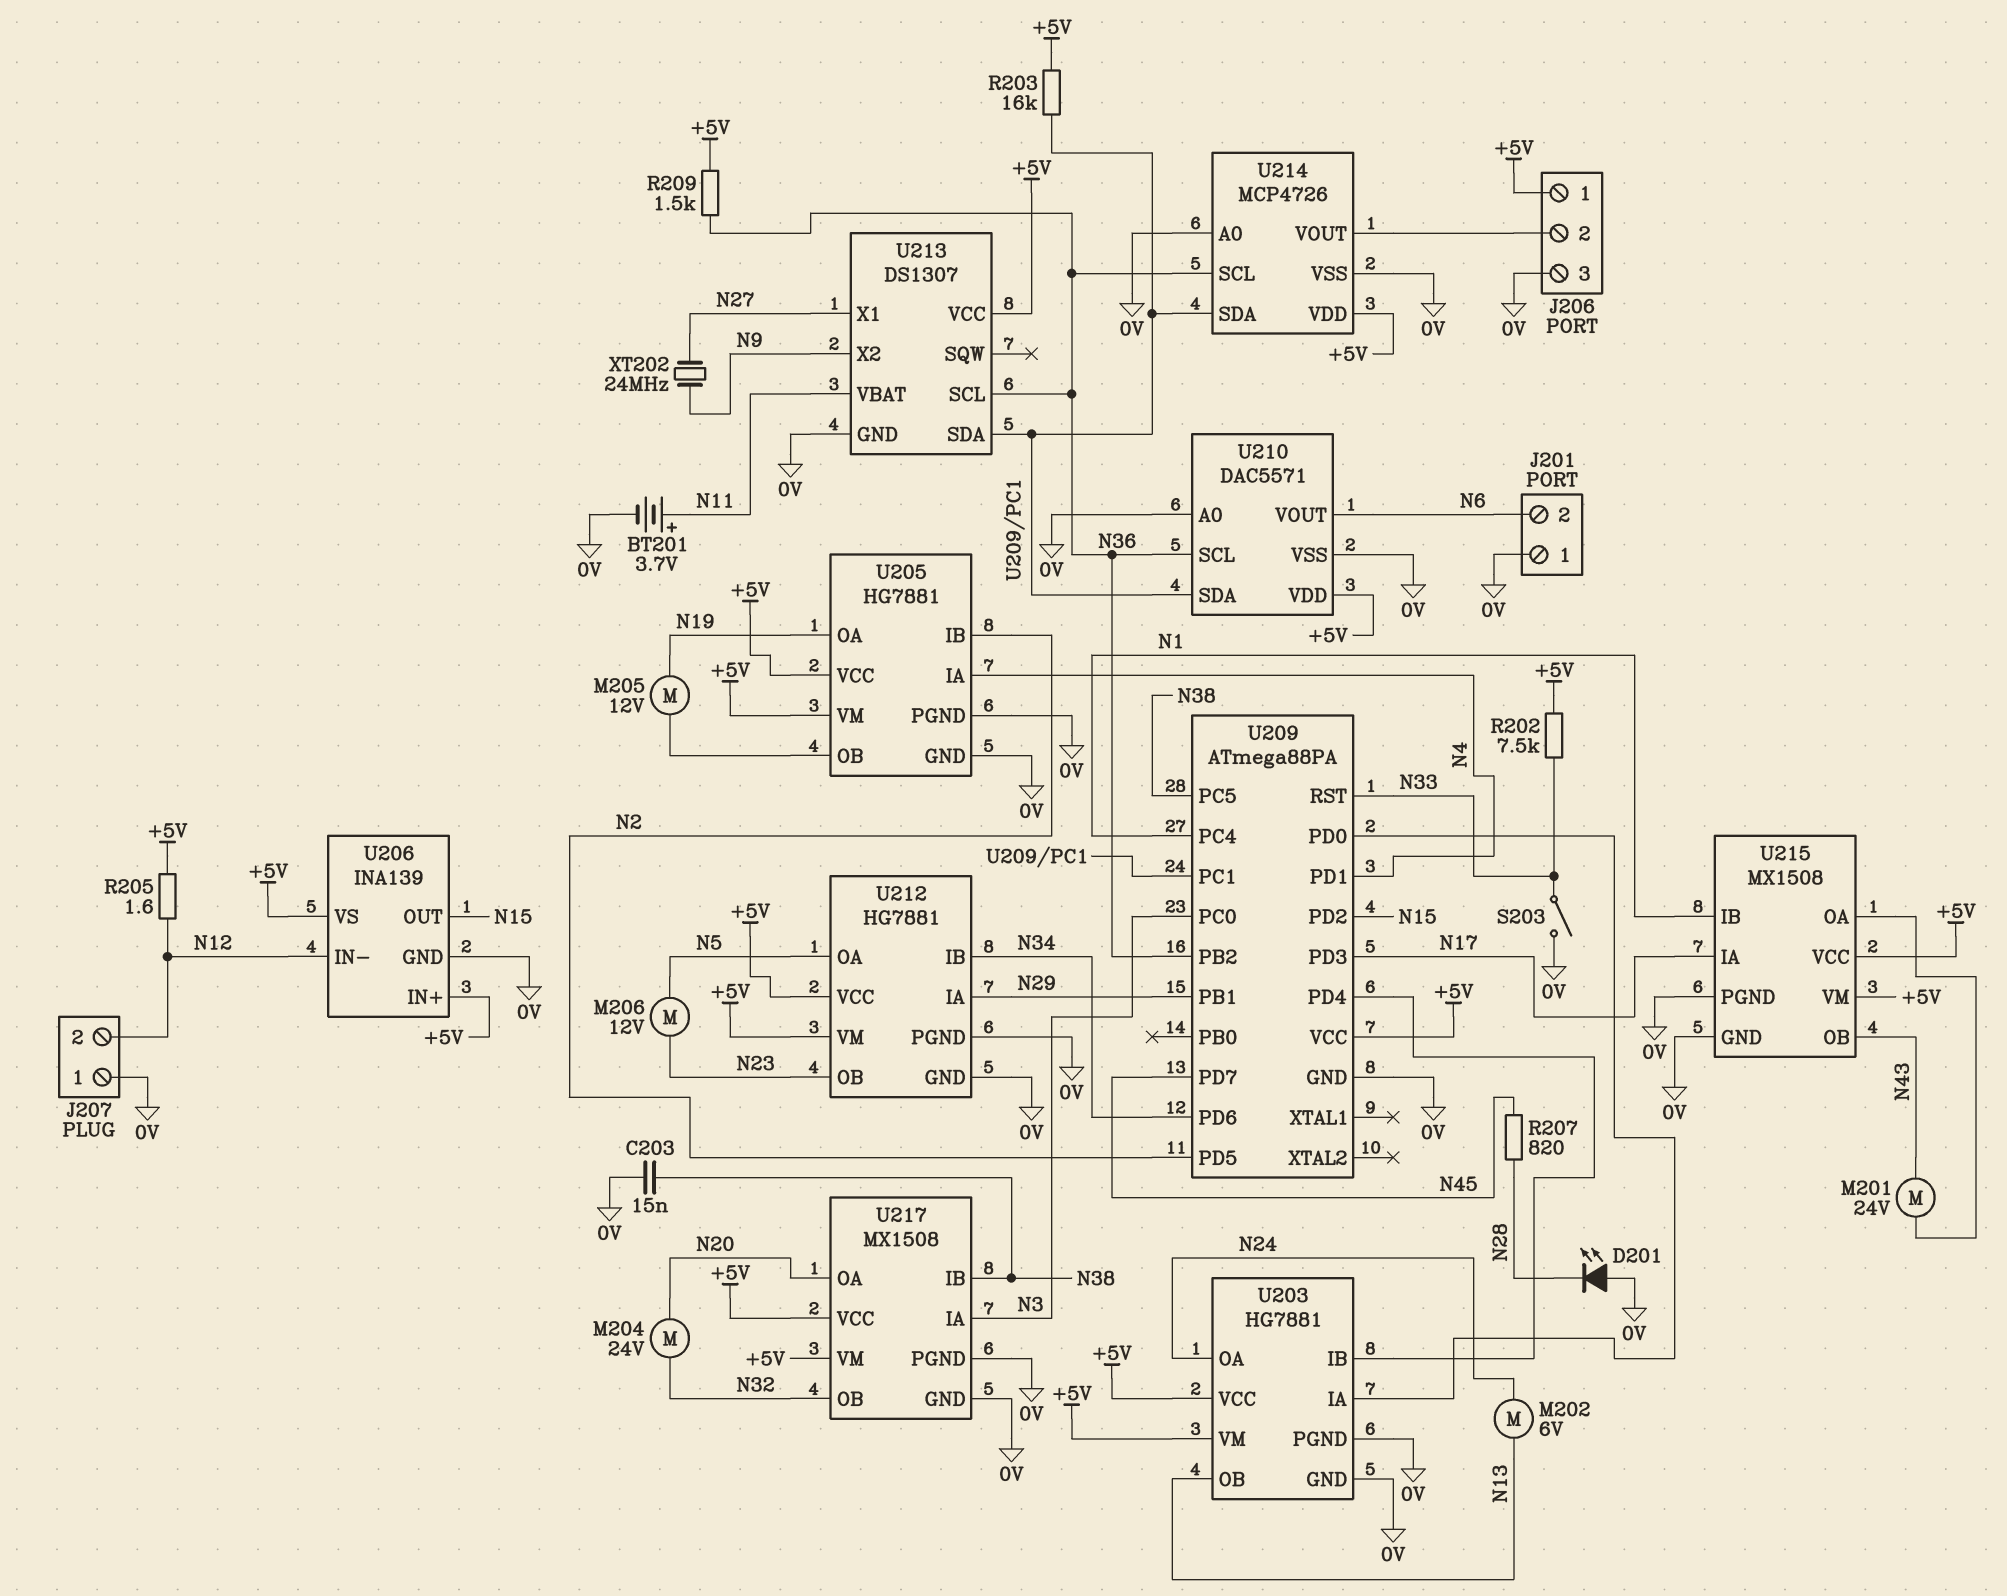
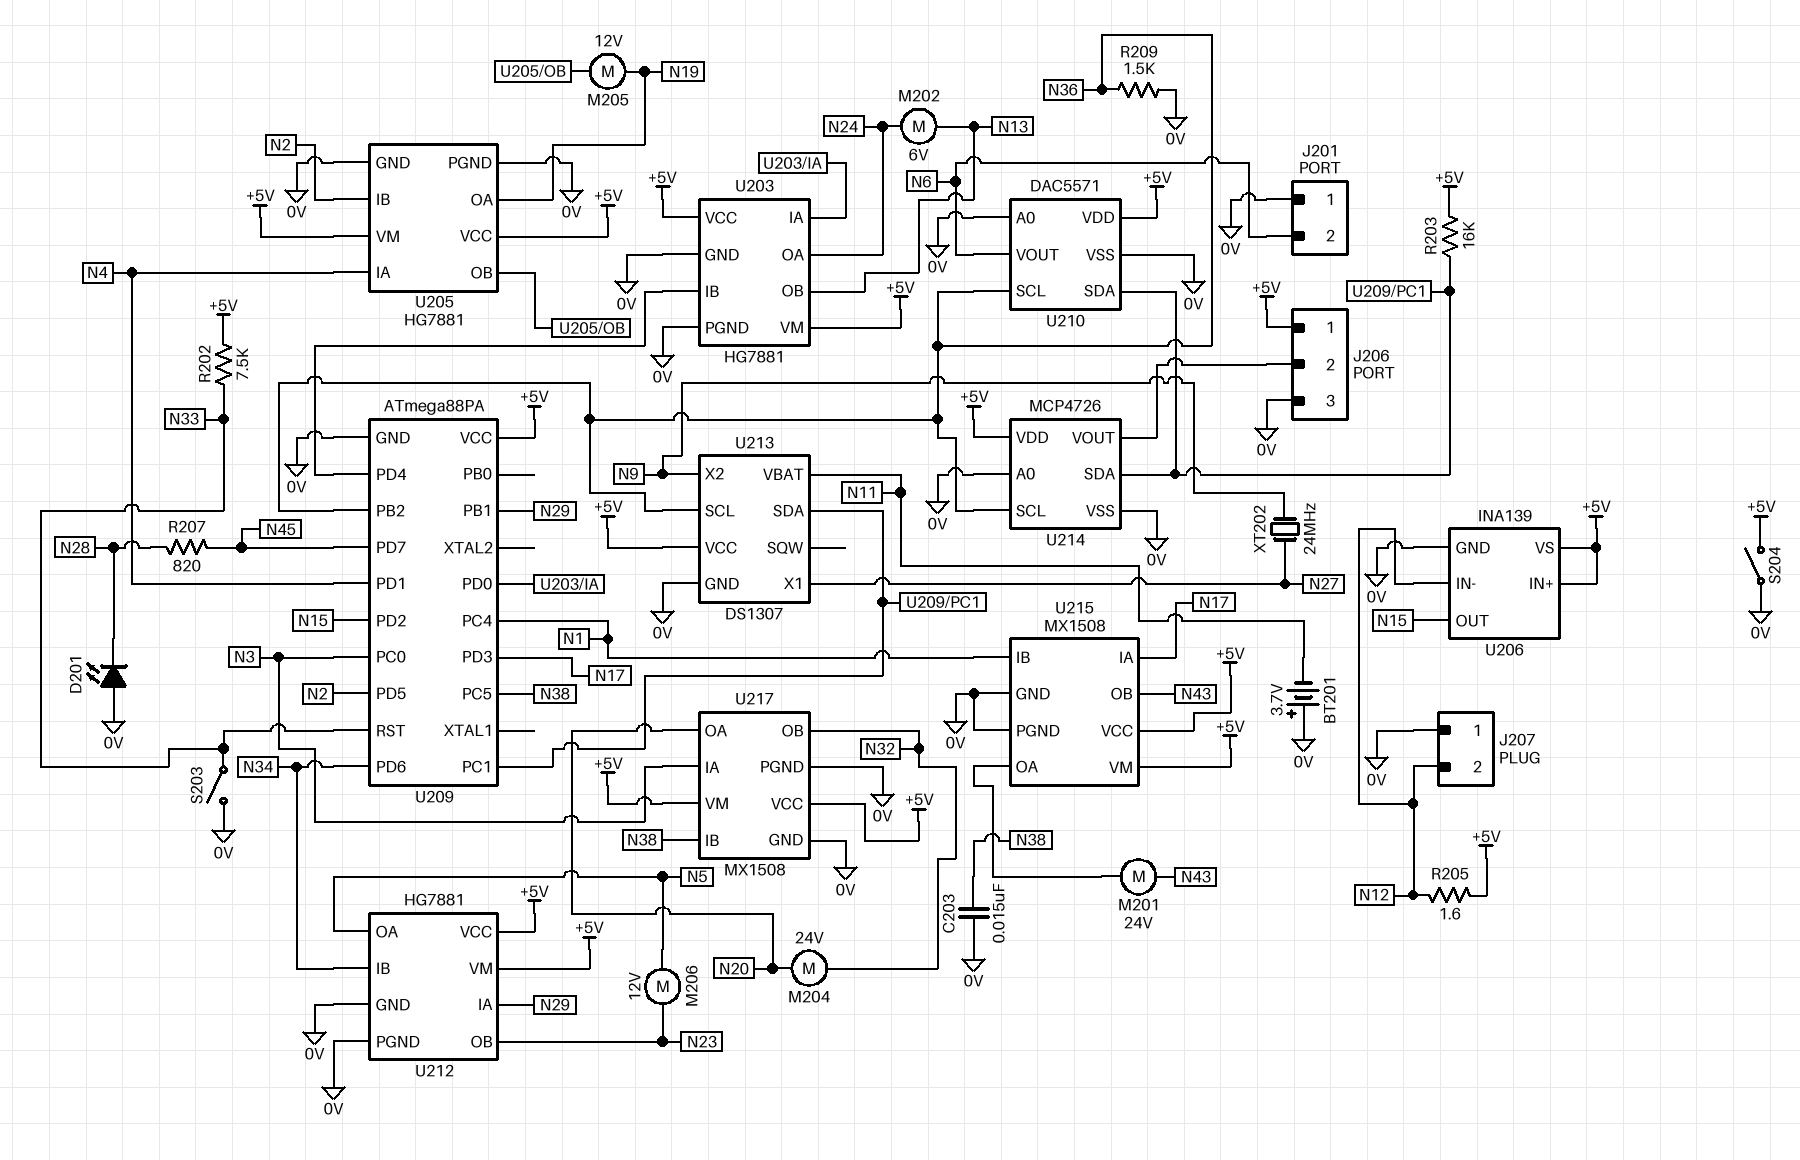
BT201: 3.7V (plus N11, minus 0V) -> 3.7V (plus 0V, minus N11)
R209: 1.5k (+5V, N36) -> 1.5k (0V, N36)
S204: none -> switch (+5V, 0V)

